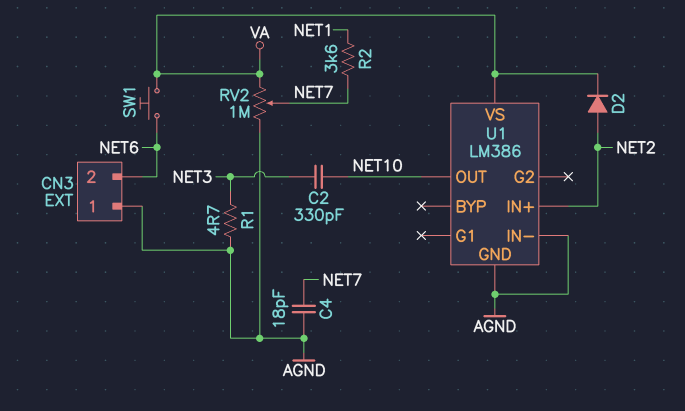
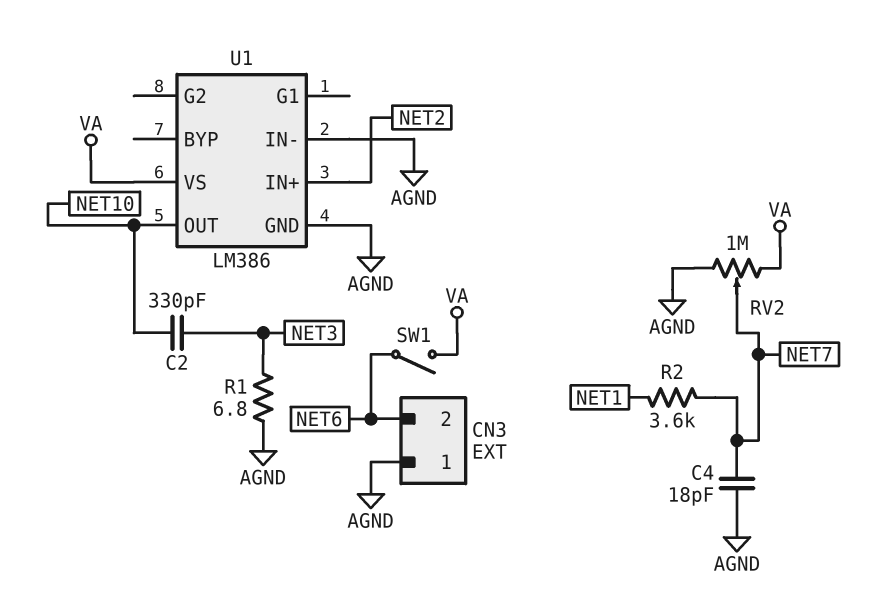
D2: diode (A NET2, K VA) -> none
R1: 4.7 (AGND, NET3) -> 6.8 (AGND, NET3)
SW1: button (NET6, VA) -> switch (NET6, VA)

